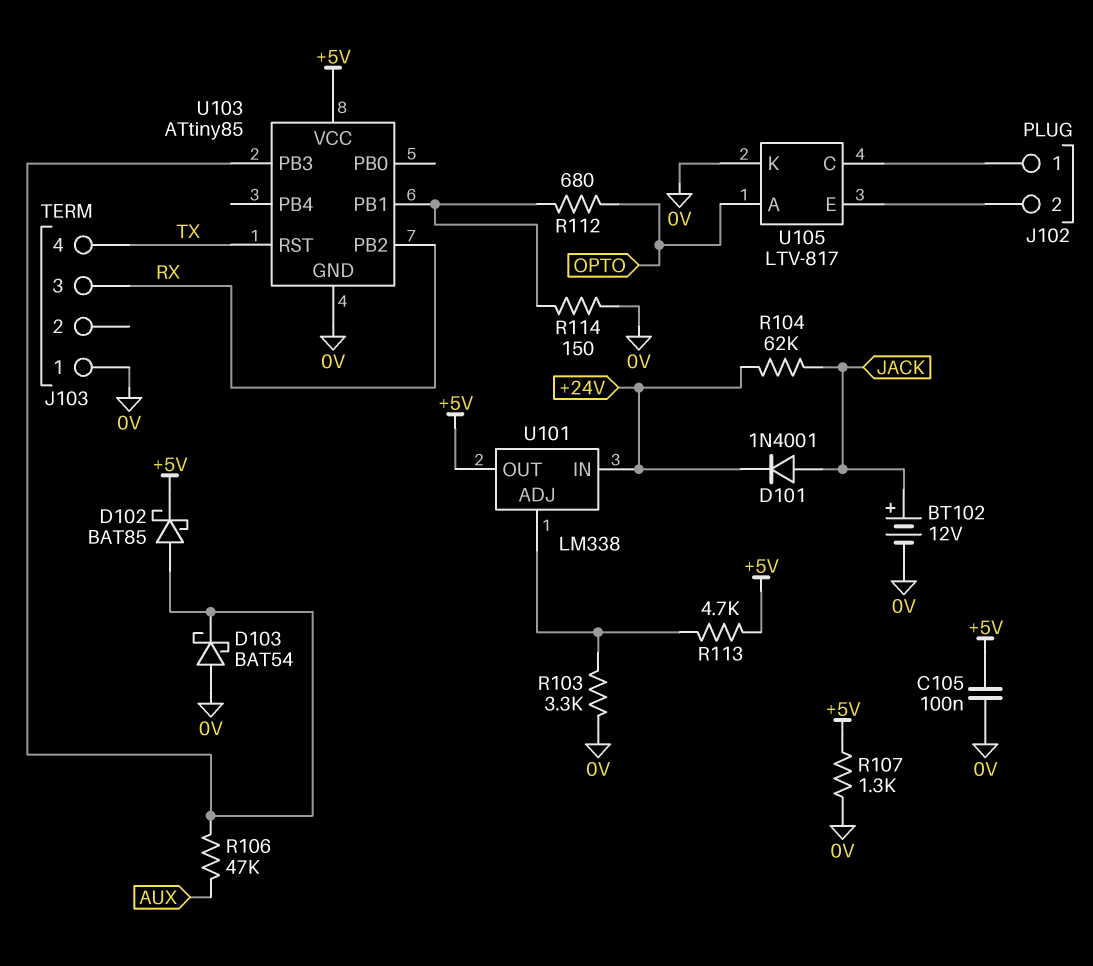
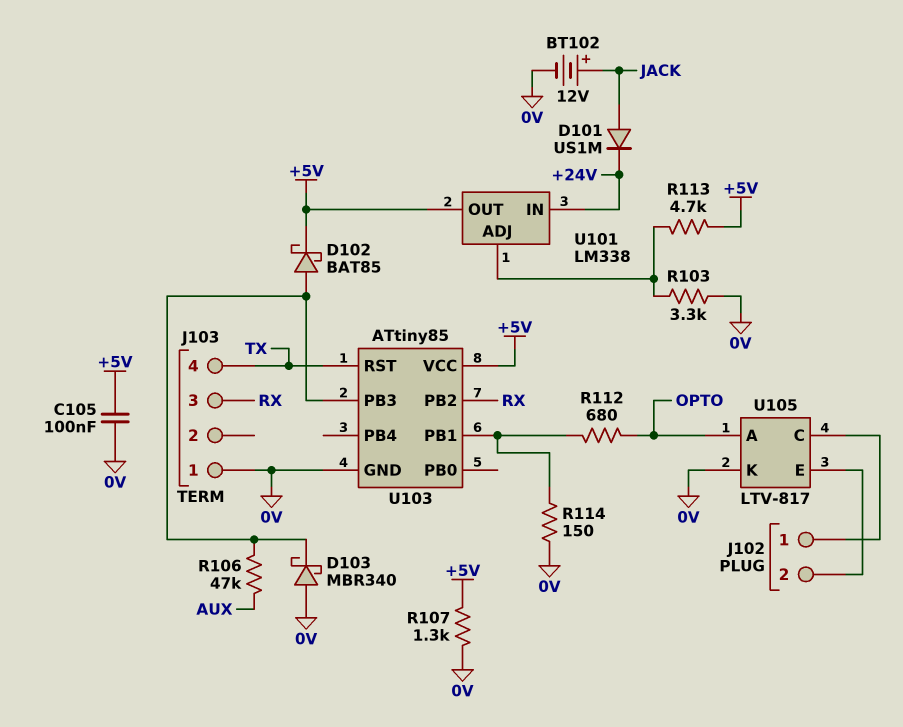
D101: diode 1N4001 (A JACK, K +24V) -> diode US1M (A JACK, K +24V)
D103: schottky BAT54 (A 0V, K U103/PB3) -> schottky MBR340 (A 0V, K U103/PB3)
R104: 62k (+24V, JACK) -> none

